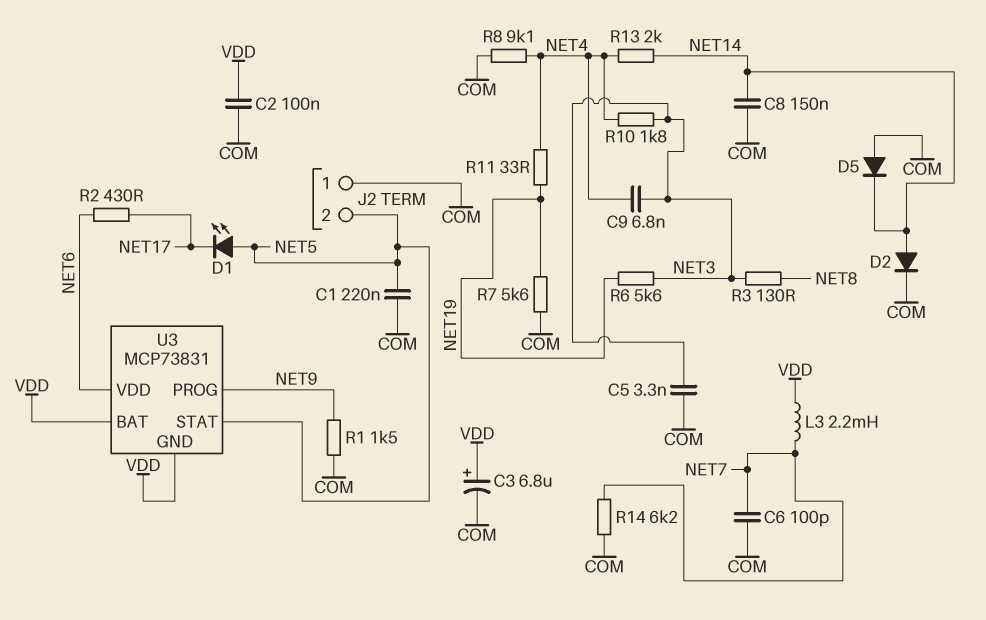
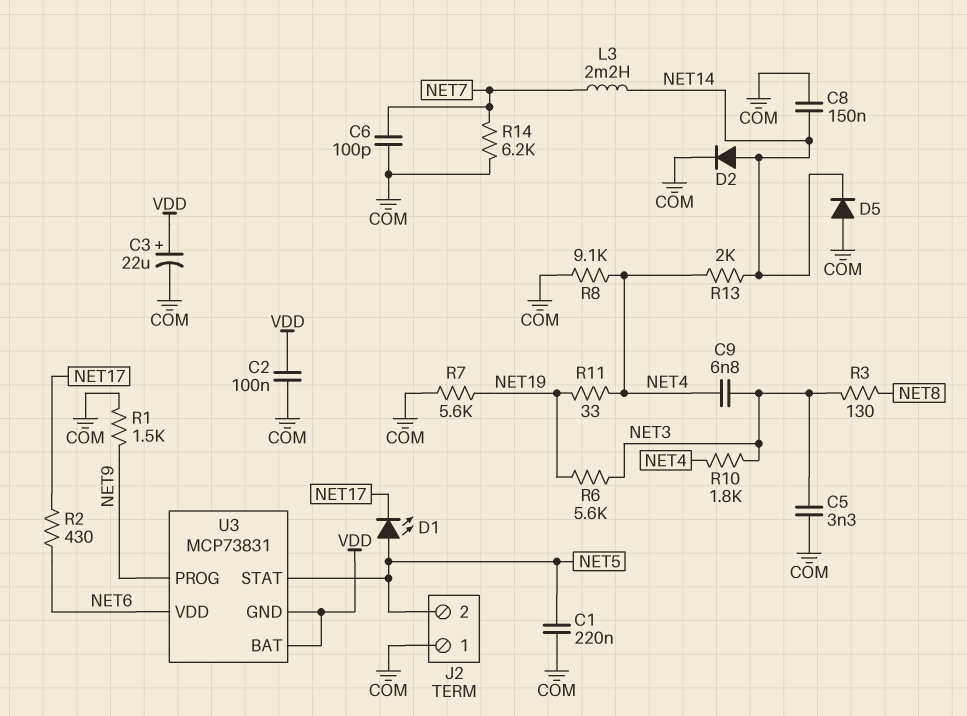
C3: 6.8uF (plus VDD, minus COM) -> 22uF (plus VDD, minus COM)
L3: 2.2mH (NET7, VDD) -> 2.2mH (NET7, NET14)

